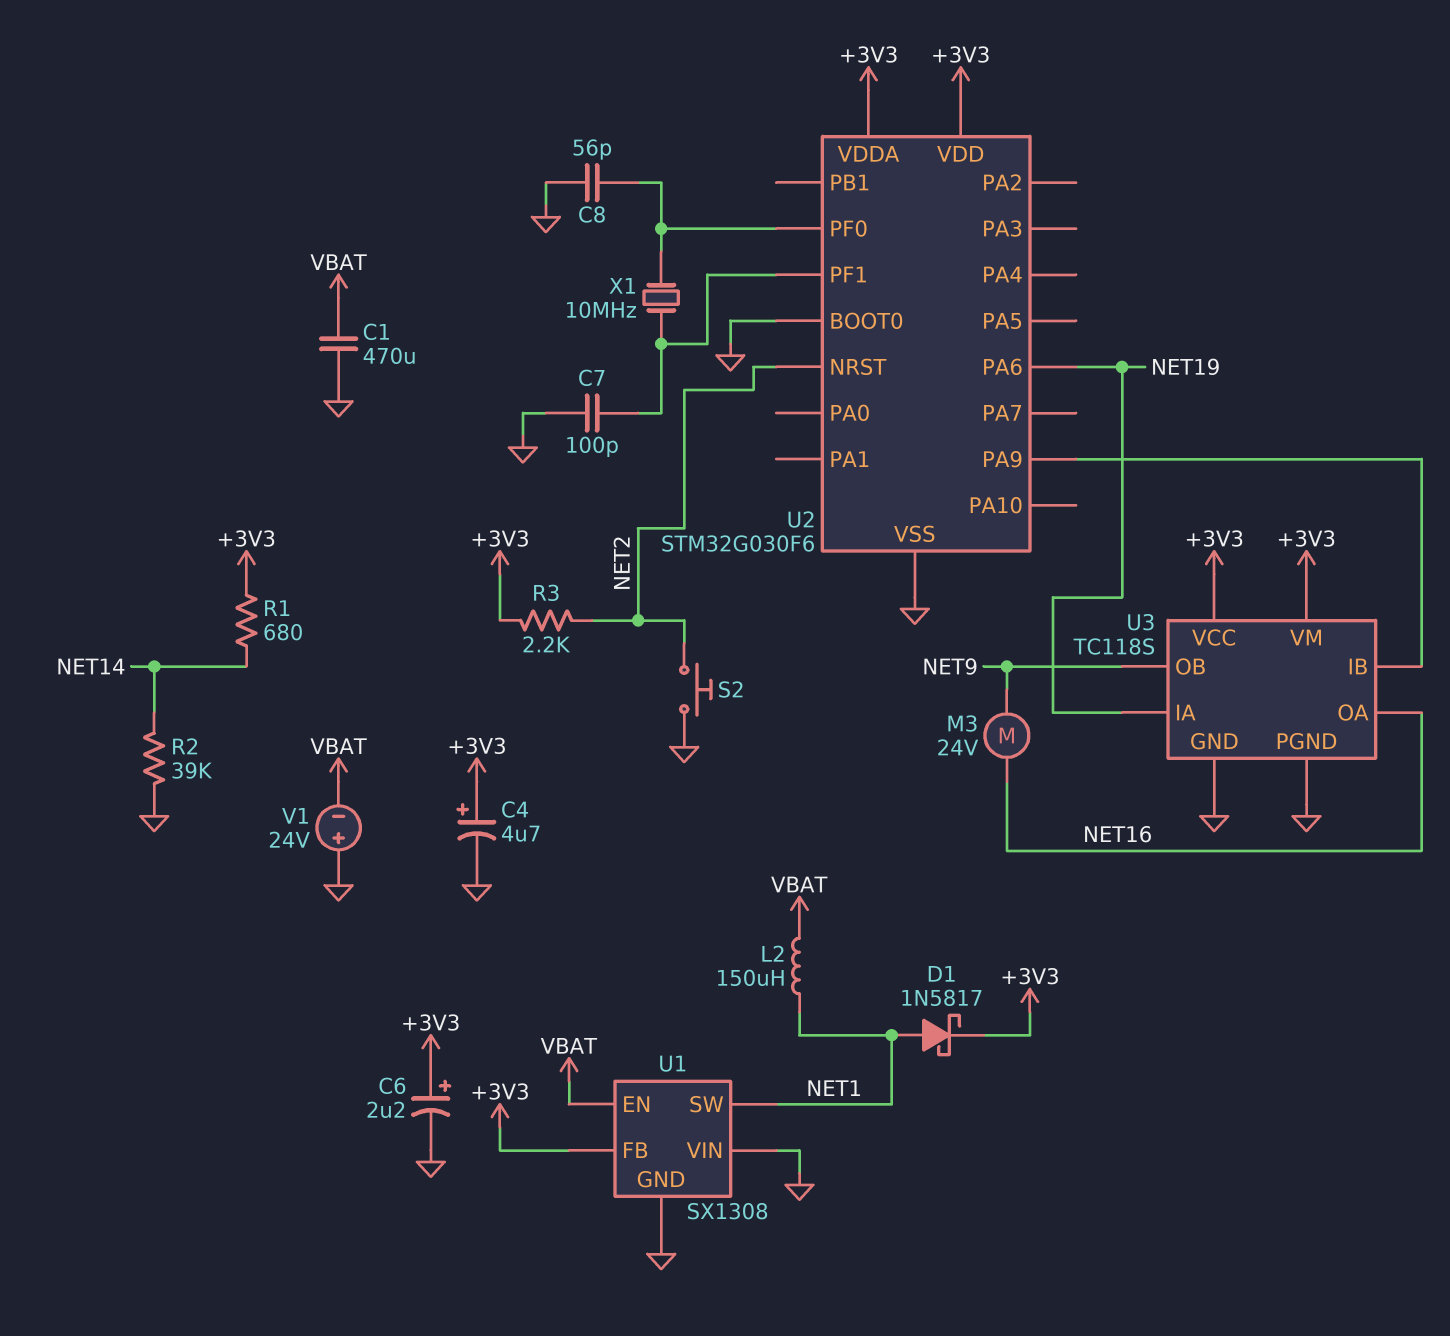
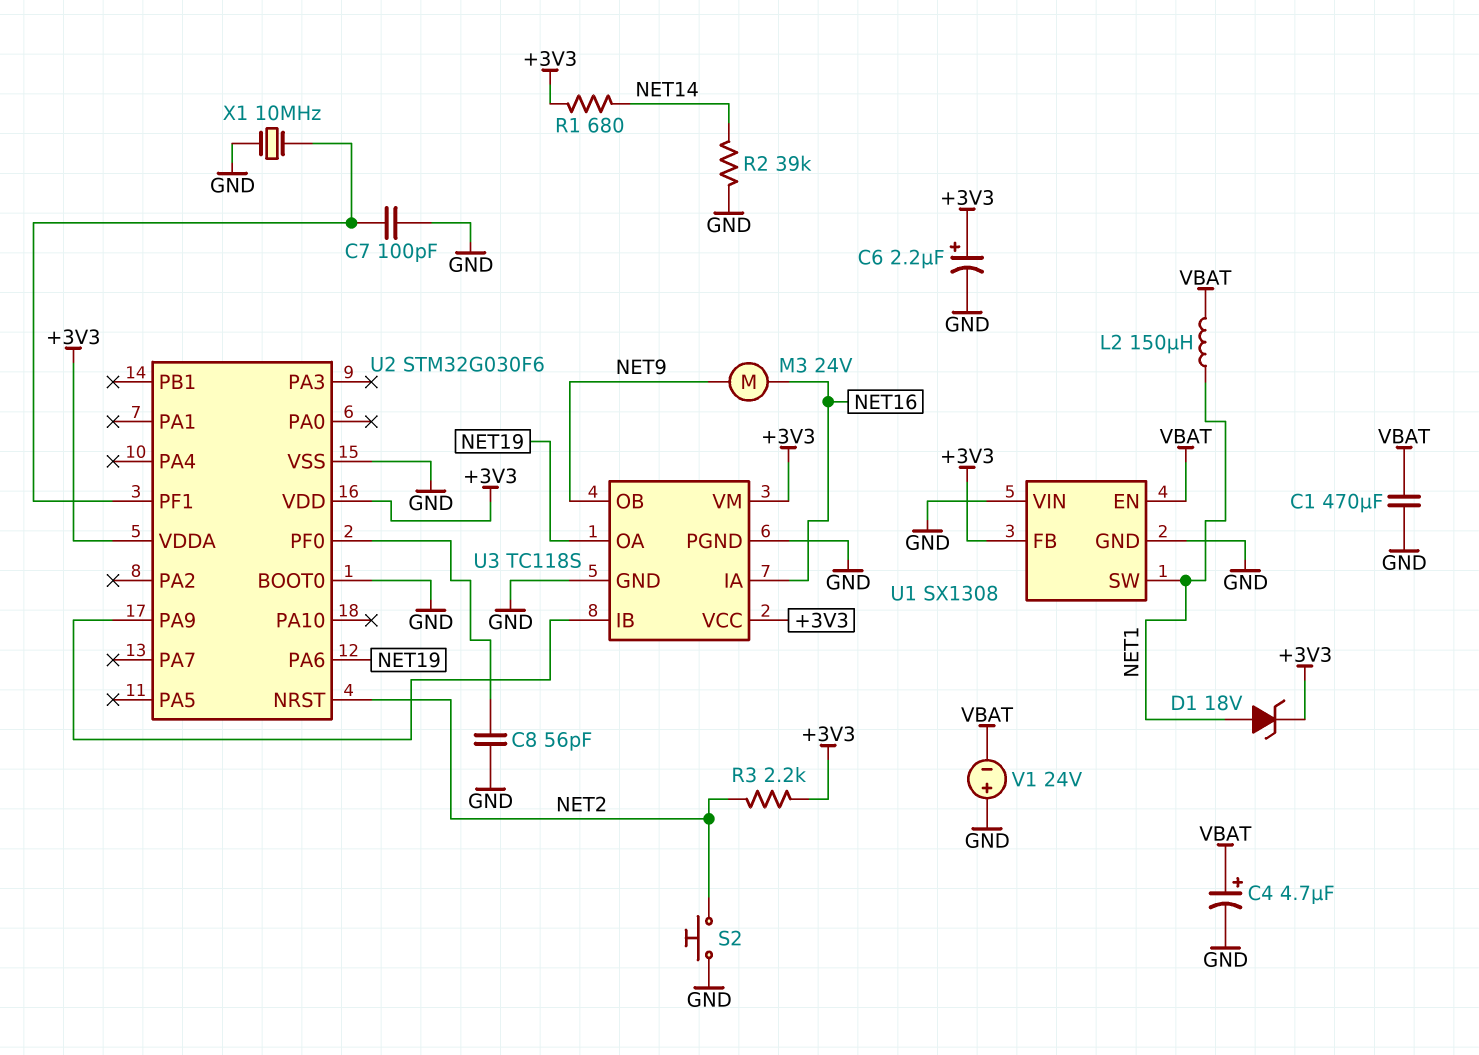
C4: 4.7uF (plus +3V3, minus GND) -> 4.7uF (plus VBAT, minus GND)
D1: schottky 1N5817 (A NET1, K +3V3) -> zener 18V (A NET1, K +3V3)
U3 pin IA: NET19 -> NET16
U3 pin OA: NET16 -> NET19
X1: 10MHz (U2/PF0, U2/PF1) -> 10MHz (GND, U2/PF1)

